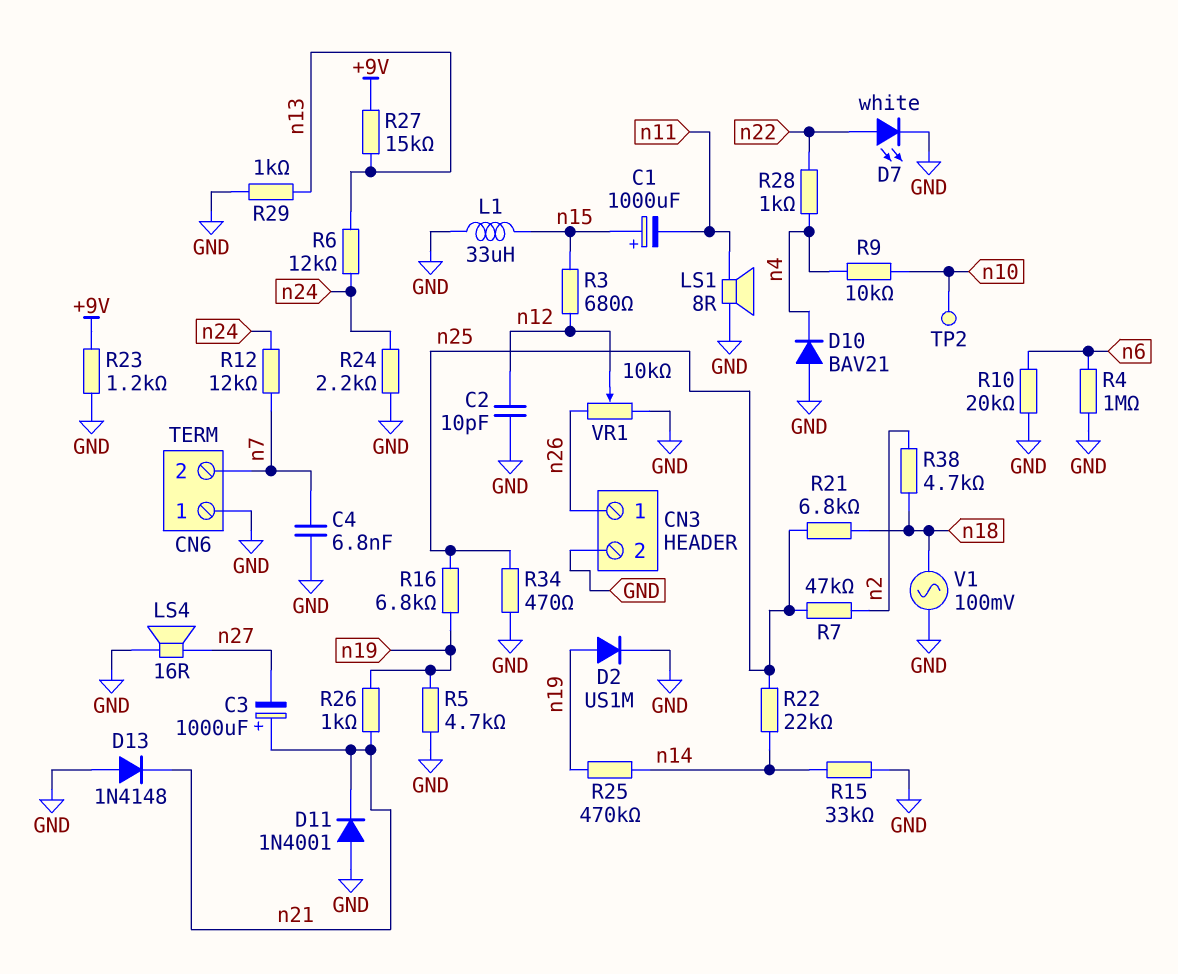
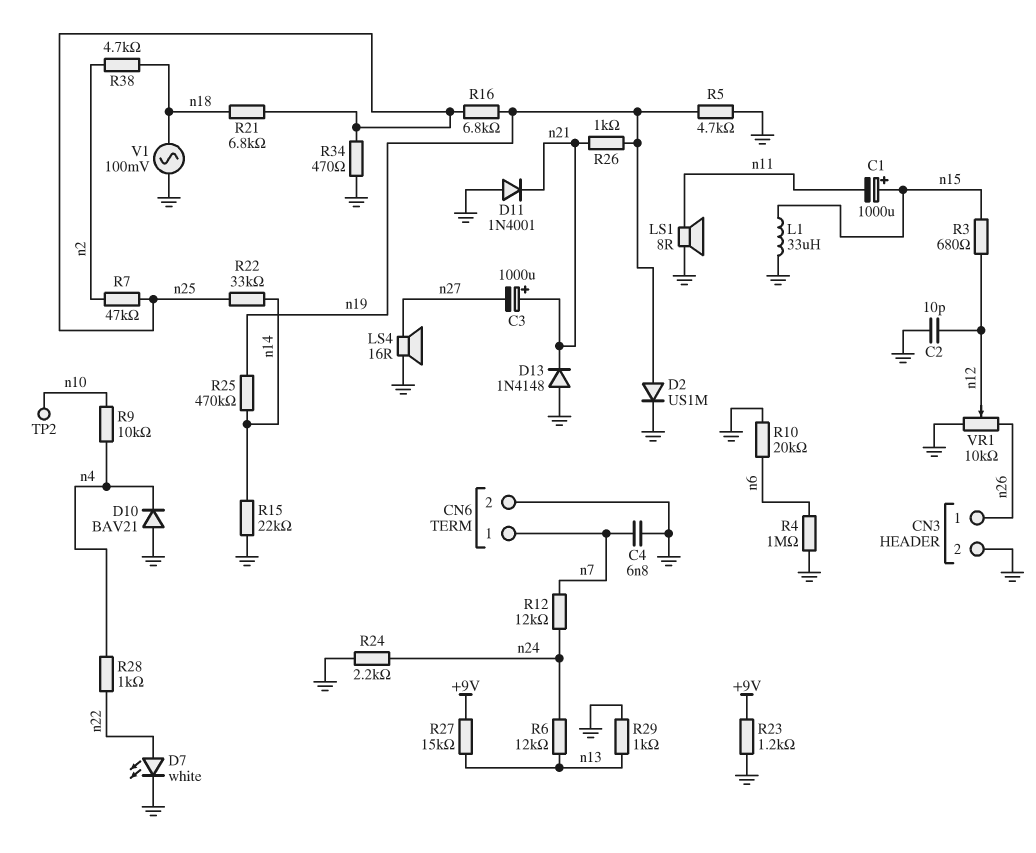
CN6 pin 1: GND -> n7
CN6 pin 2: n7 -> GND
R15: 33k (GND, n14) -> 22k (GND, n14)
R22: 22k (n14, n25) -> 33k (n14, n25)

